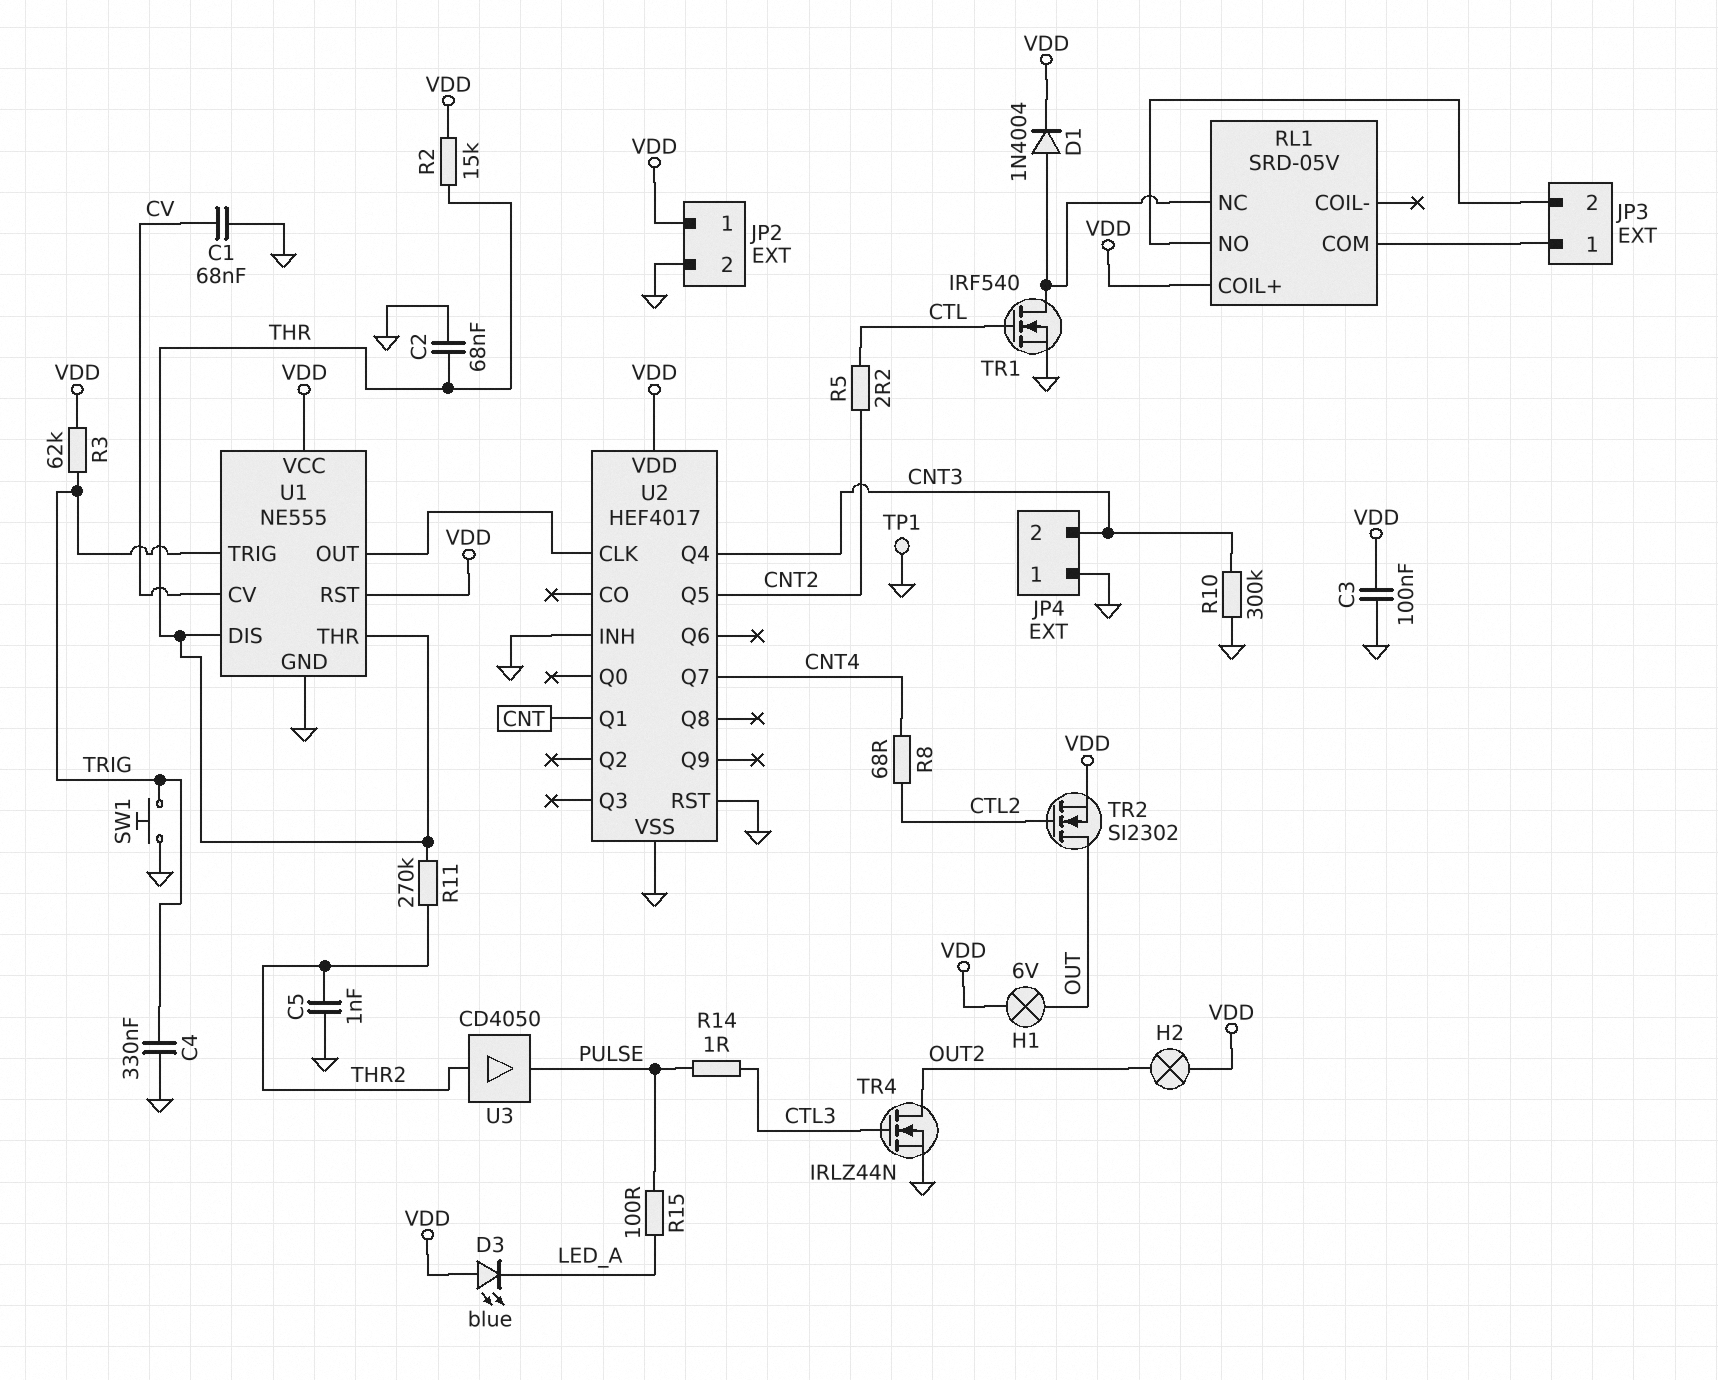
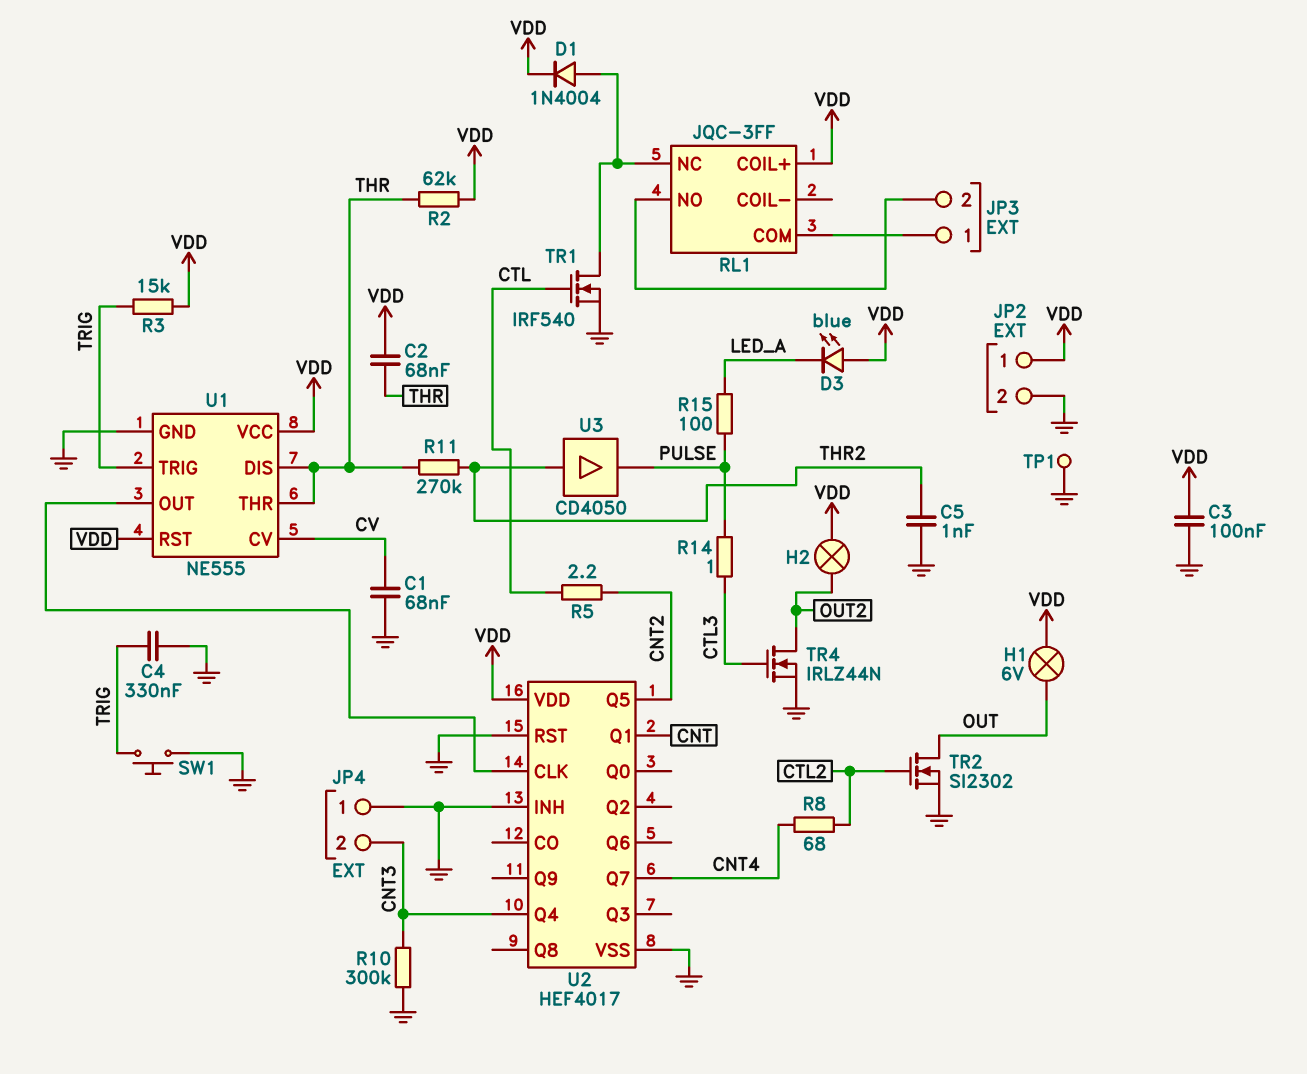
C2: 68nF (GND, THR) -> 68nF (THR, VDD)
R2: 15k (THR, VDD) -> 62k (THR, VDD)
R3: 62k (TRIG, VDD) -> 15k (TRIG, VDD)
RL1: SRD-05V -> JQC-3FF
TR2: NMOS SI2302 (G CTL2, D OUT, S VDD) -> NMOS SI2302 (G CTL2, D OUT, S GND)

